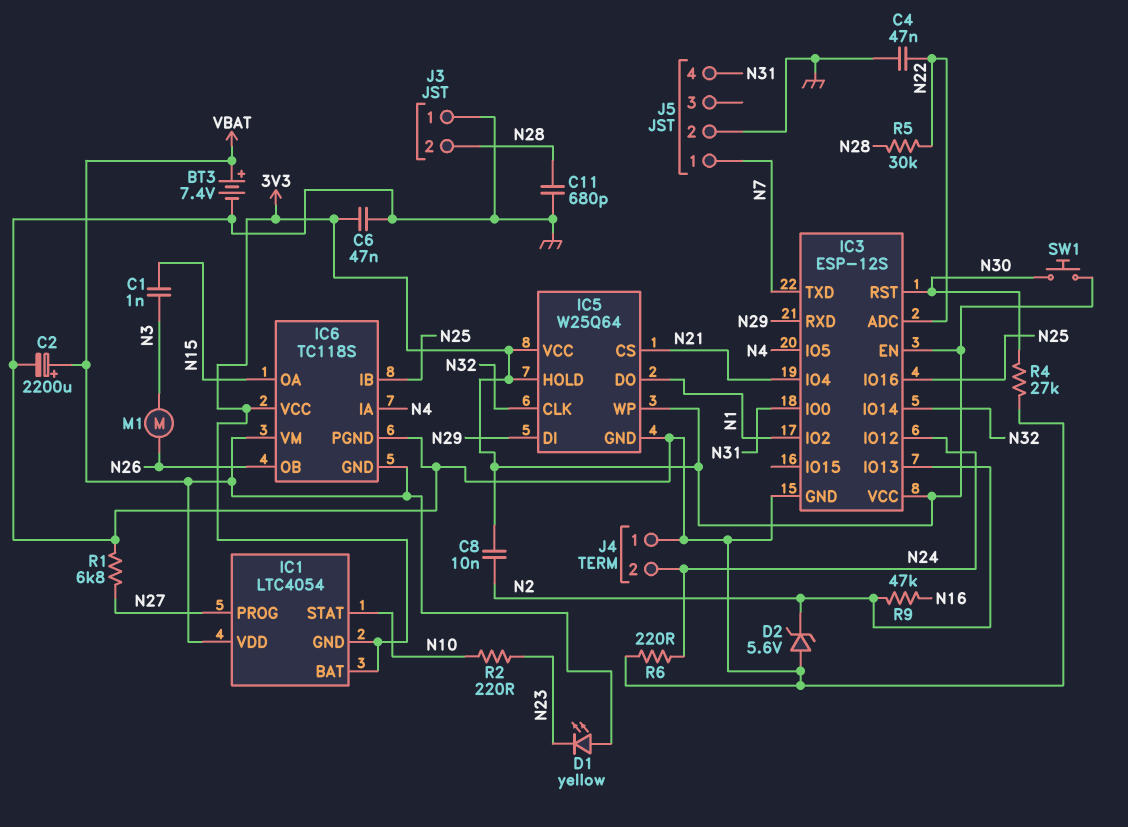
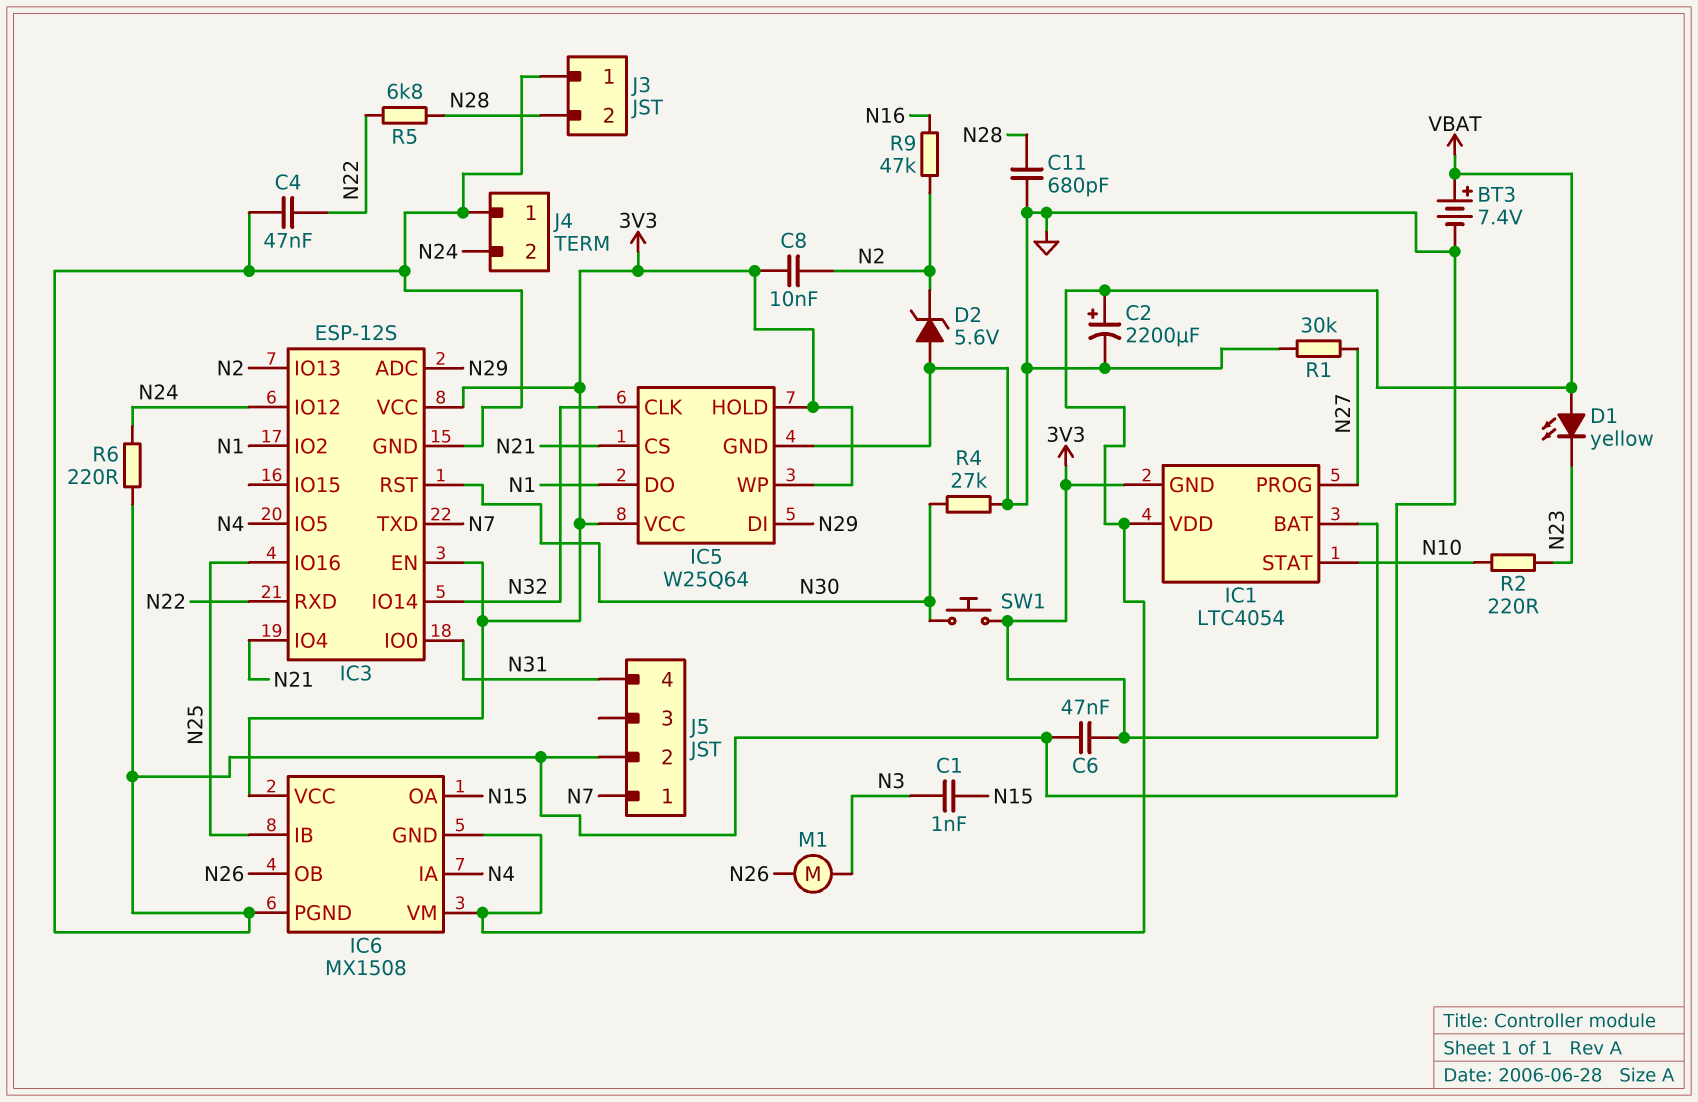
IC3 pin ADC: N22 -> N29
IC3 pin RXD: N29 -> N22
IC6: TC118S -> MX1508
R1: 6.8k (GND, N27) -> 30k (GND, N27)
R5: 30k (N22, N28) -> 6.8k (N22, N28)

